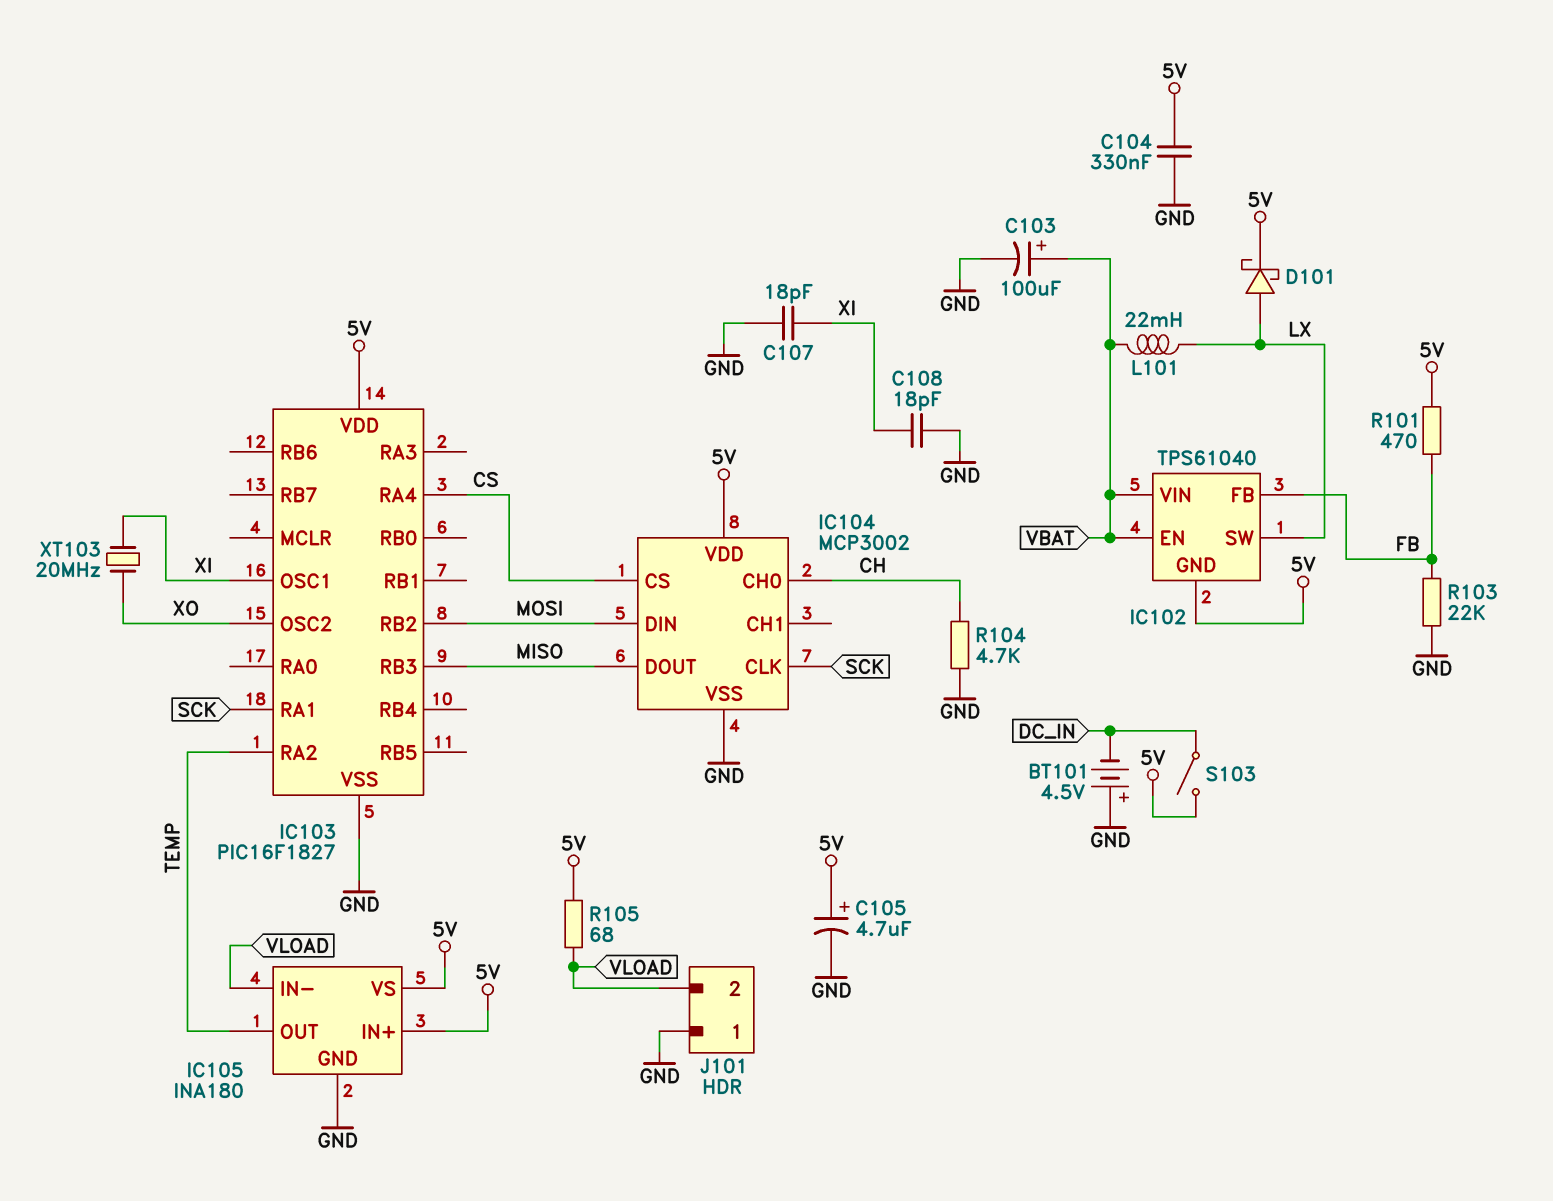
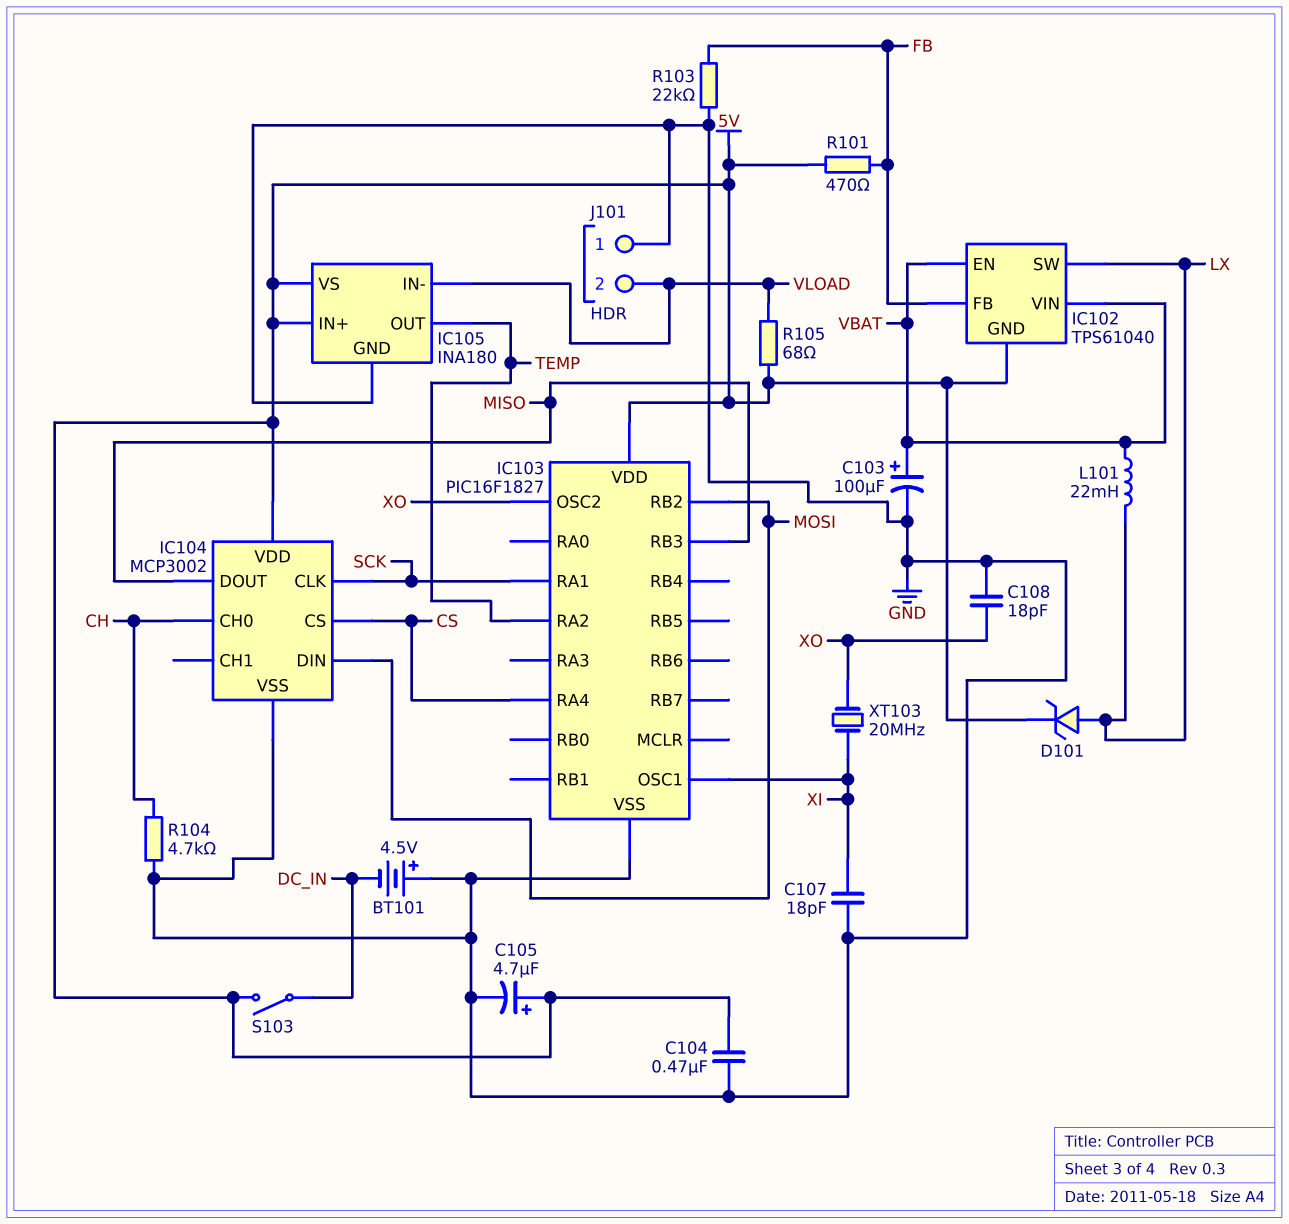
C104: 330nF (5V, GND) -> 470nF (5V, GND)
C108: 18pF (GND, XI) -> 18pF (GND, XO)
D101: schottky (A LX, K 5V) -> zener (A LX, K 5V)

